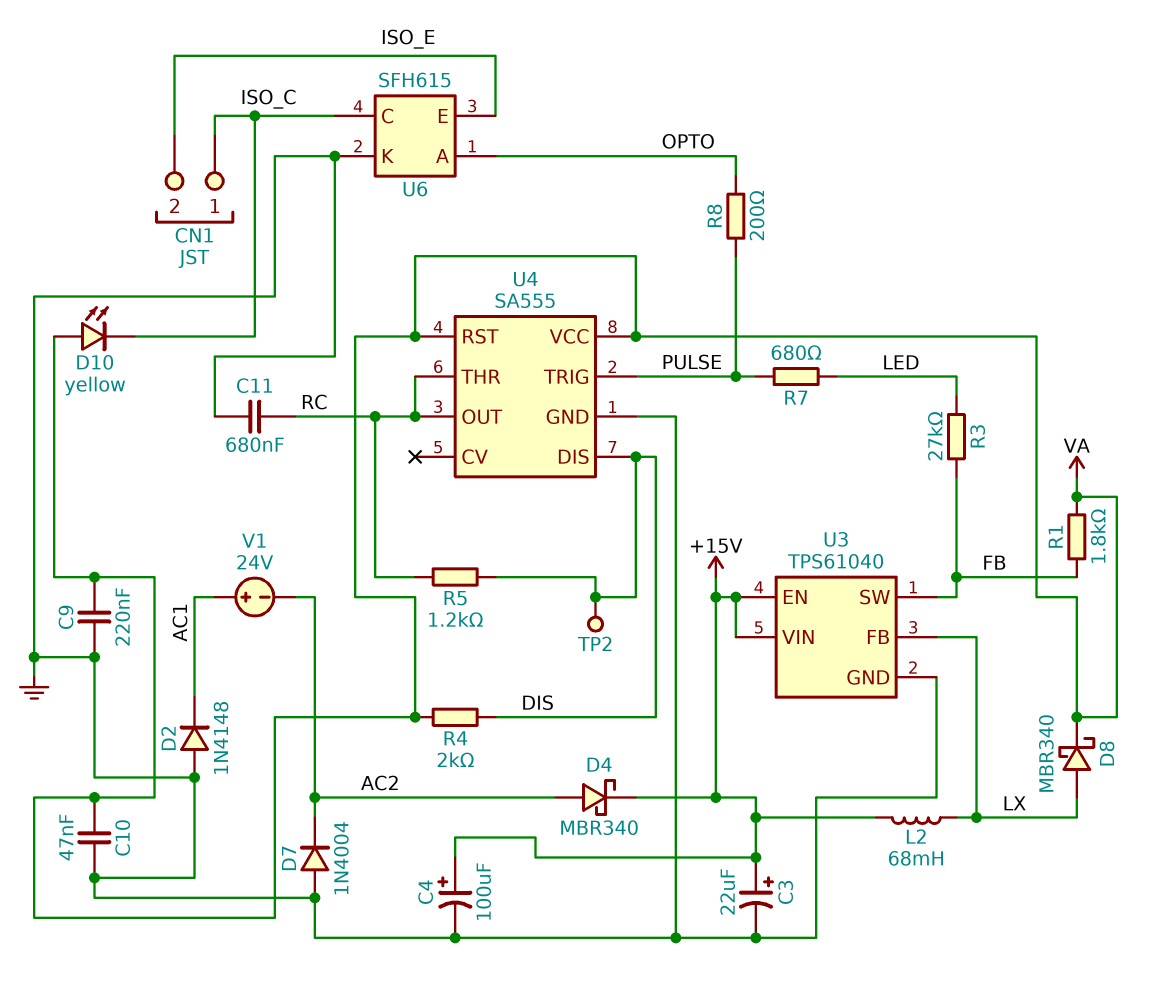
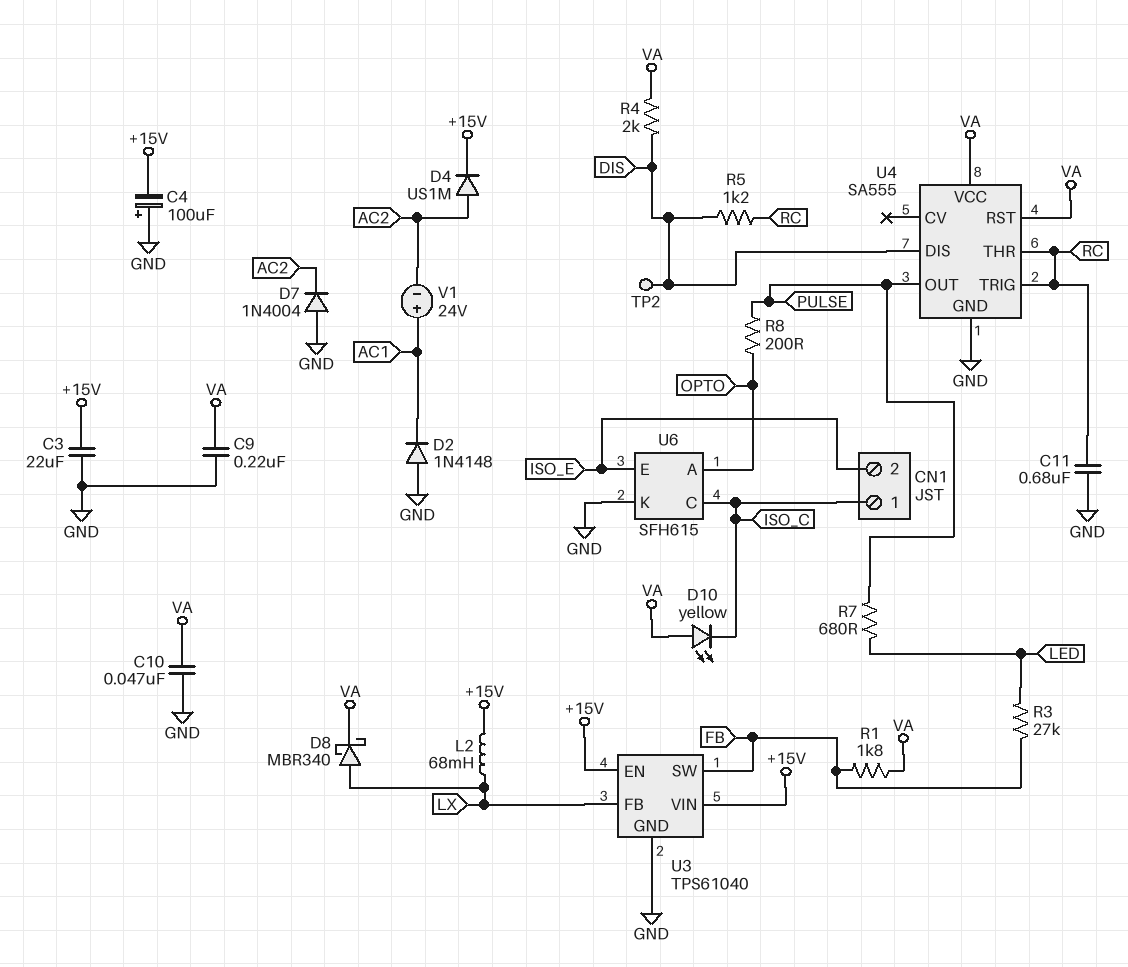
C3: 22uF (plus +15V, minus GND) -> 22uF (+15V, GND)
C4: 100uF (plus +15V, minus GND) -> 100uF (plus GND, minus +15V)
D4: schottky MBR340 (A AC2, K +15V) -> diode US1M (A AC2, K +15V)
U4 pin OUT: RC -> PULSE
U4 pin TRIG: PULSE -> RC

